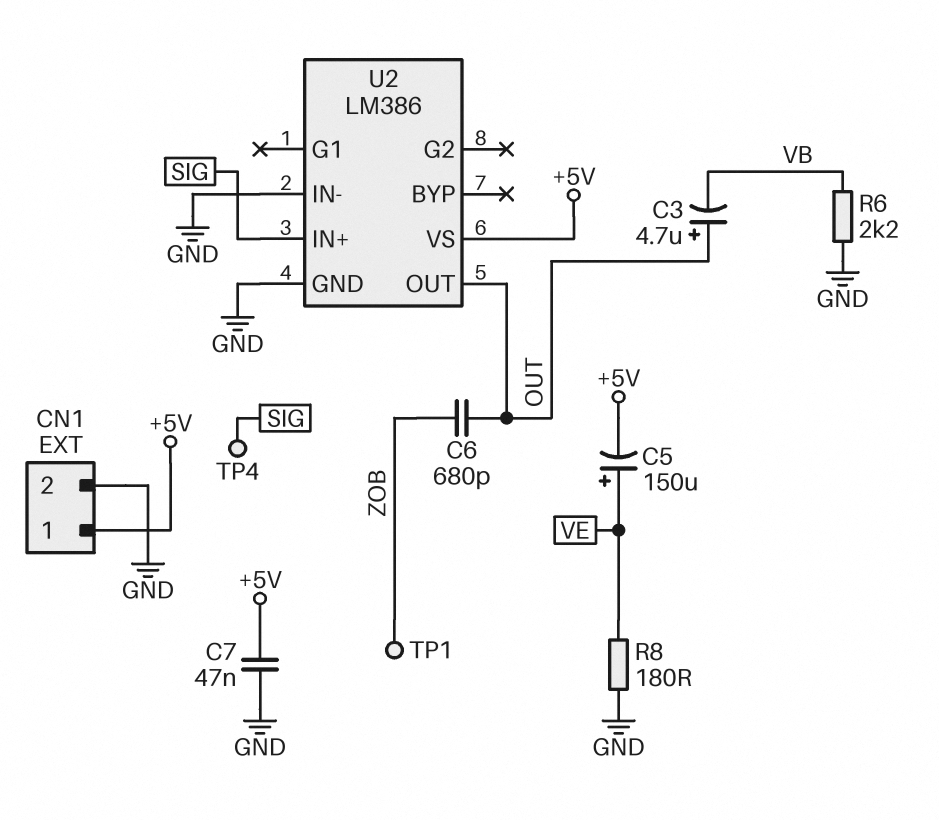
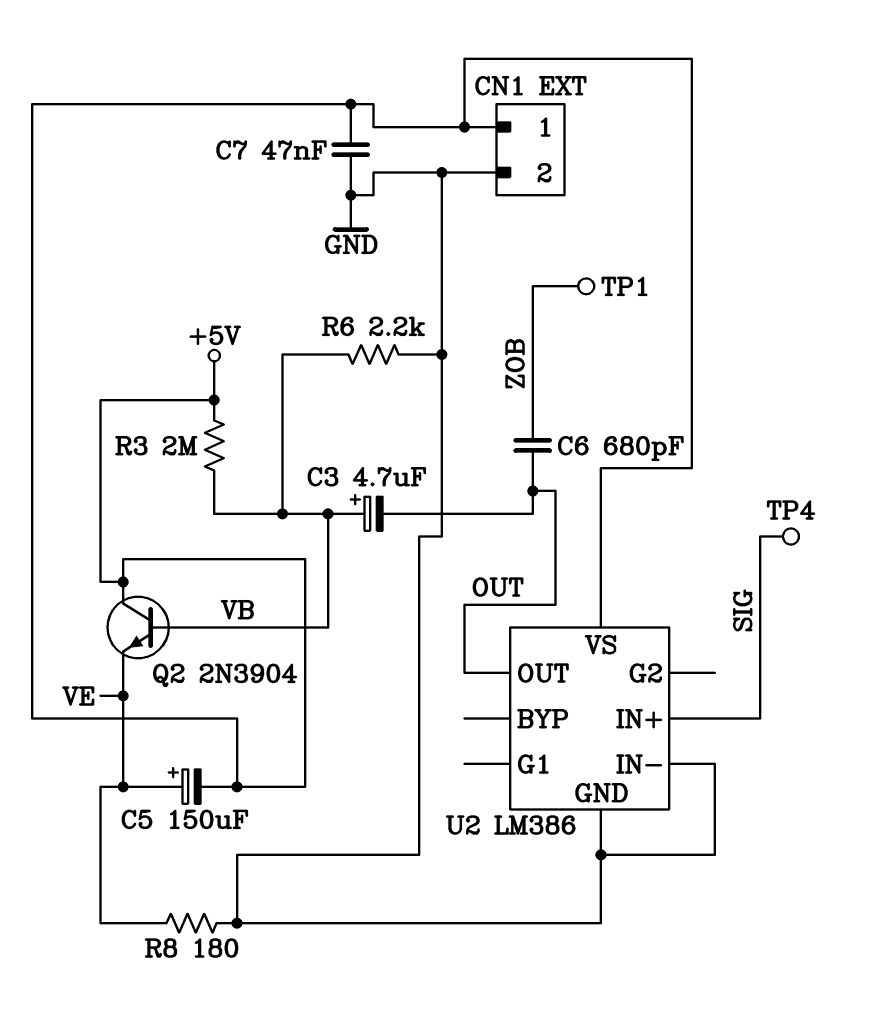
C3: 4.7uF (plus OUT, minus VB) -> 4.7uF (plus VB, minus OUT)
Q2: none -> NPN 2N3904 (B VB, C +5V, E VE)
R3: none -> 2M (+5V, VB)

